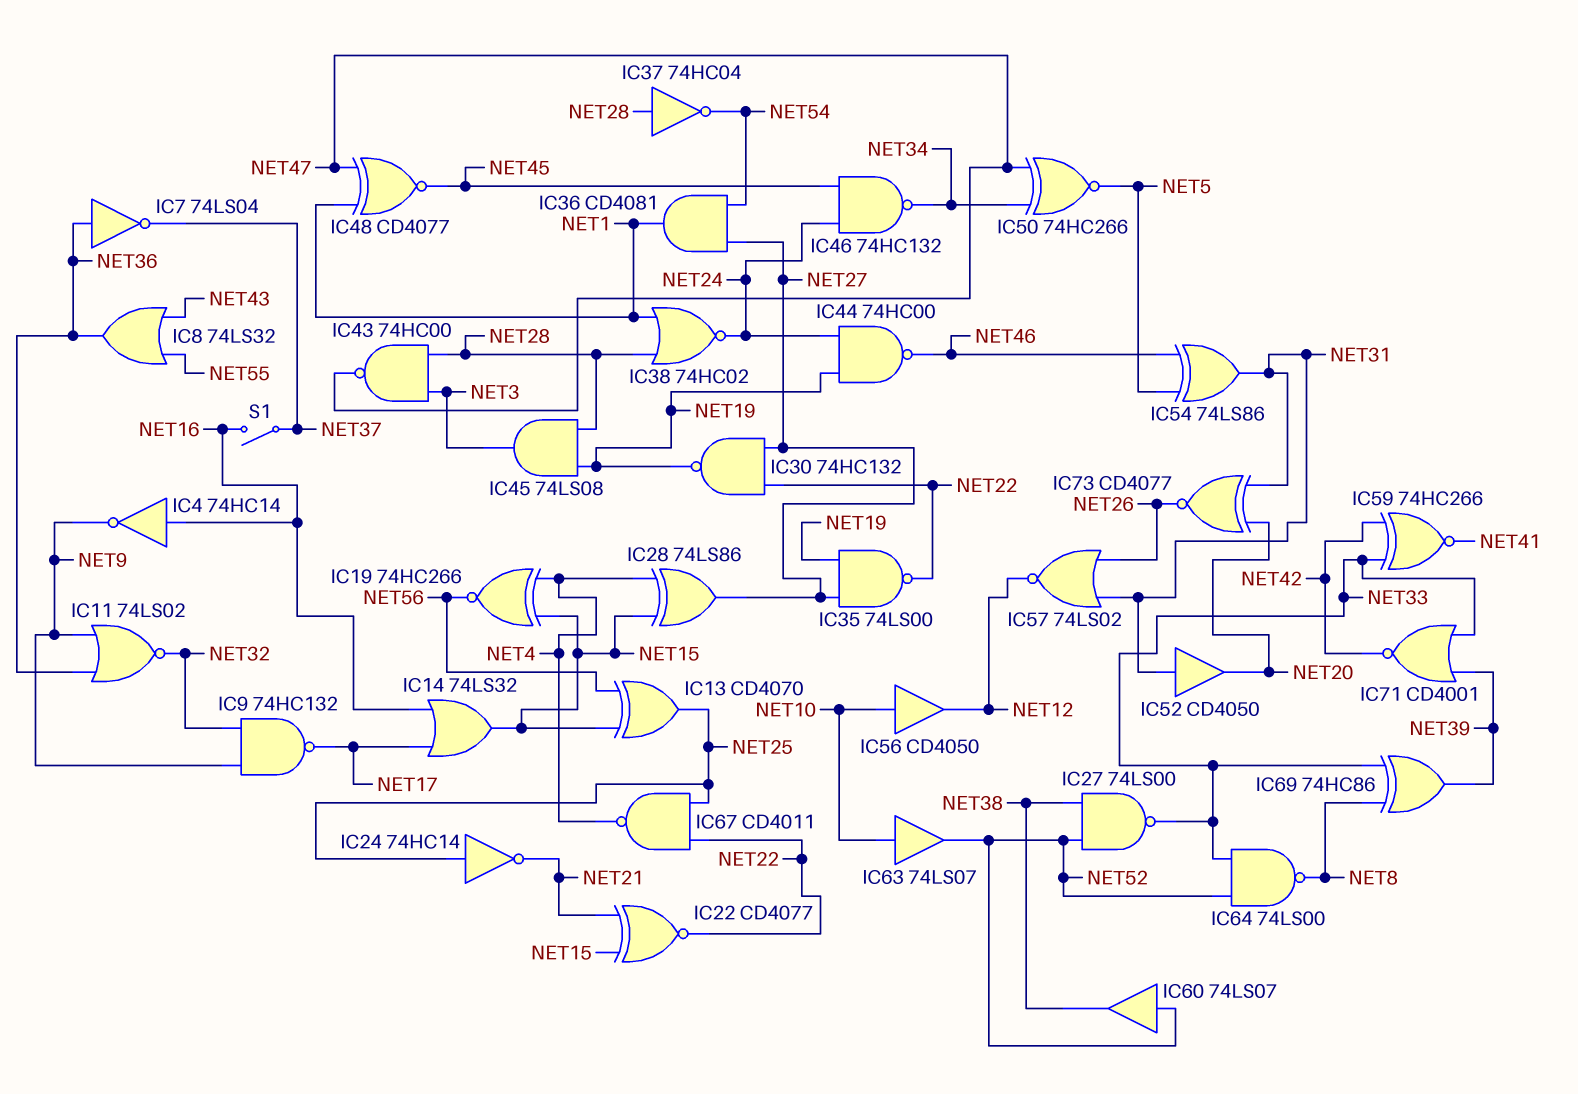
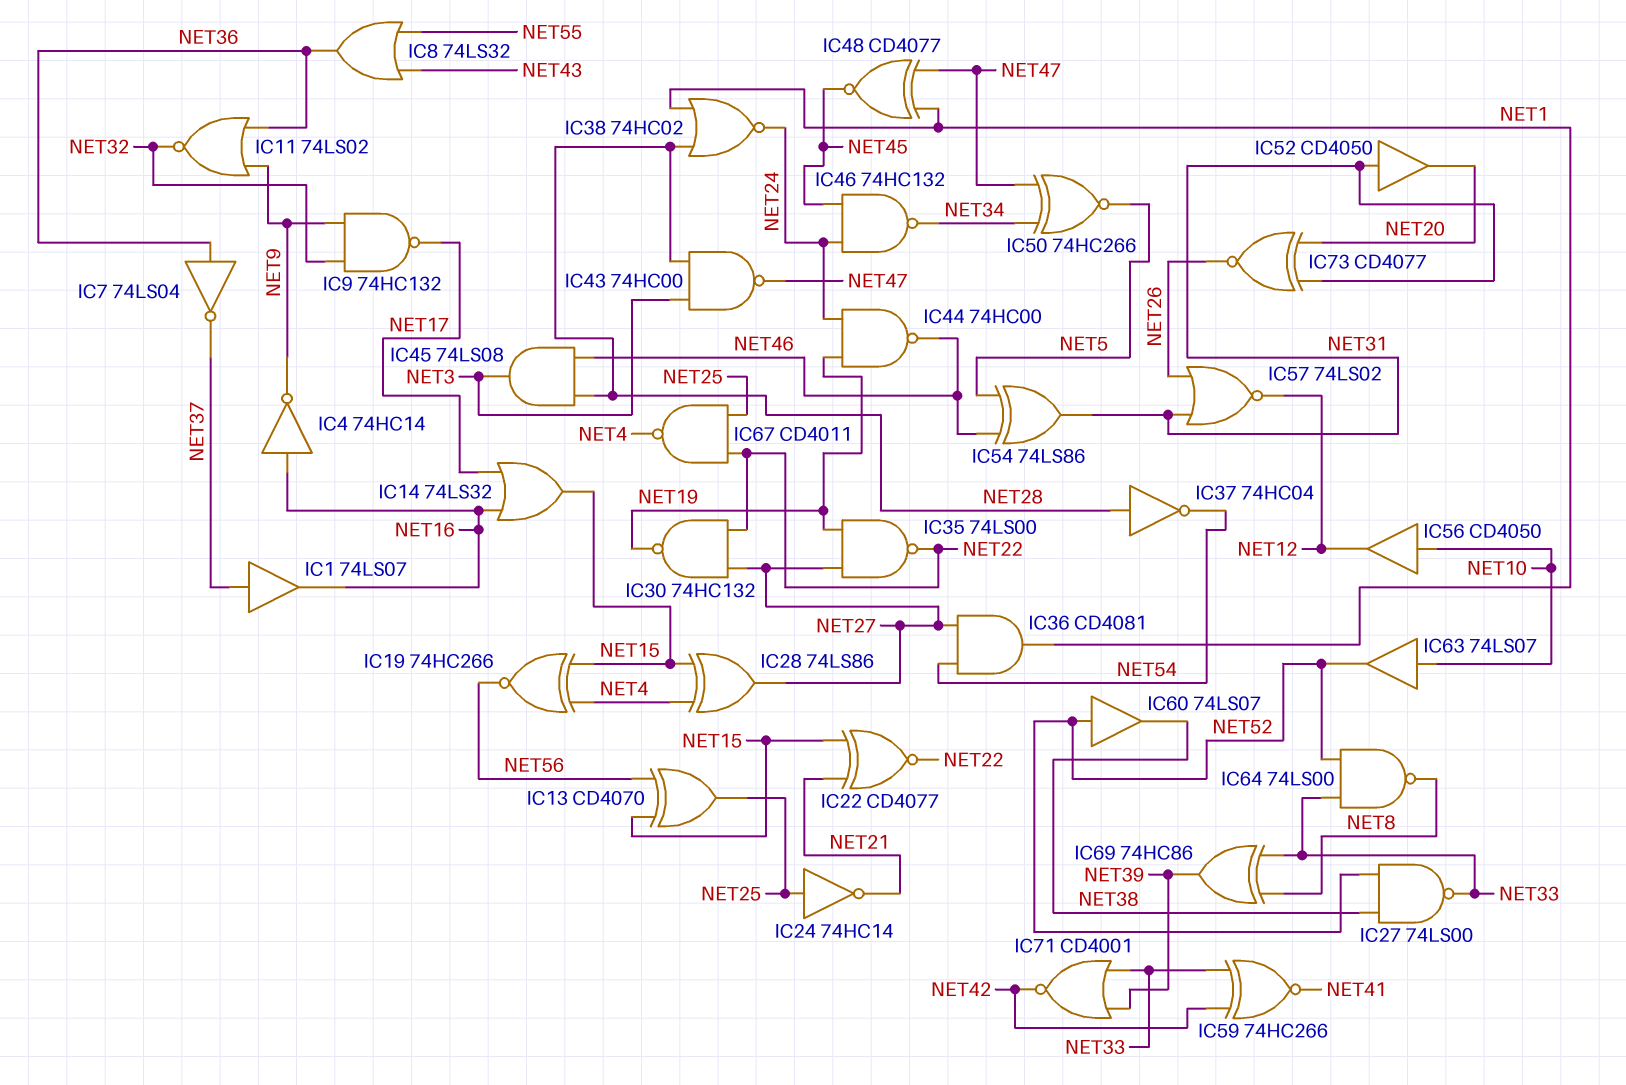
IC1: none -> buffer 74LS07 (in NET37, out NET16)
IC45: AND 74LS08 (in NET19, in NET28, out NET3) -> AND 74LS08 (in NET28, in NET46, out NET3)
S1: switch (NET16, NET37) -> none

